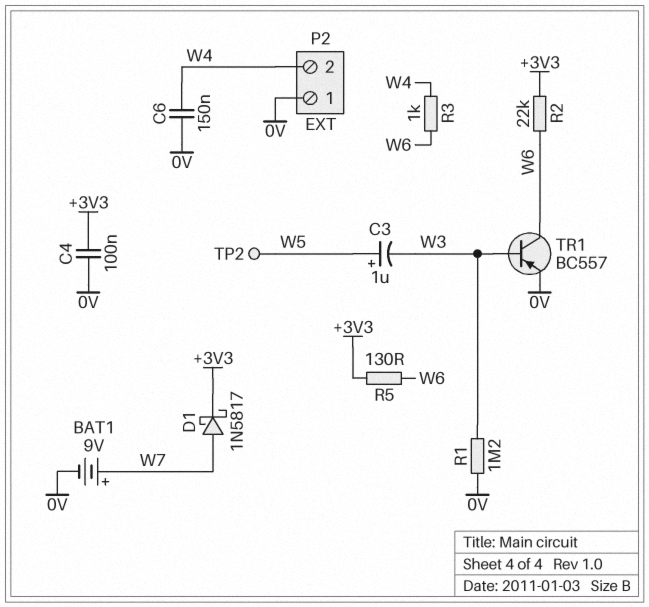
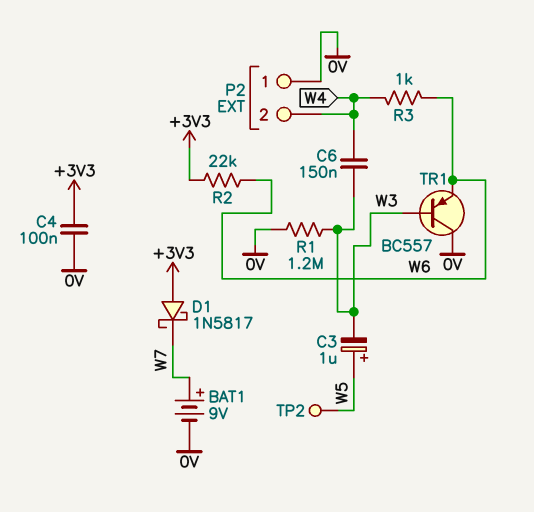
C6: 150nF (0V, W4) -> 150nF (W3, W4)
D1: schottky 1N5817 (A W7, K +3V3) -> schottky 1N5817 (A +3V3, K W7)
R5: 130 (+3V3, W6) -> none
TR1: PNP BC557 (B W3, C W6, E 0V) -> PNP BC557 (B W3, C 0V, E W6)

